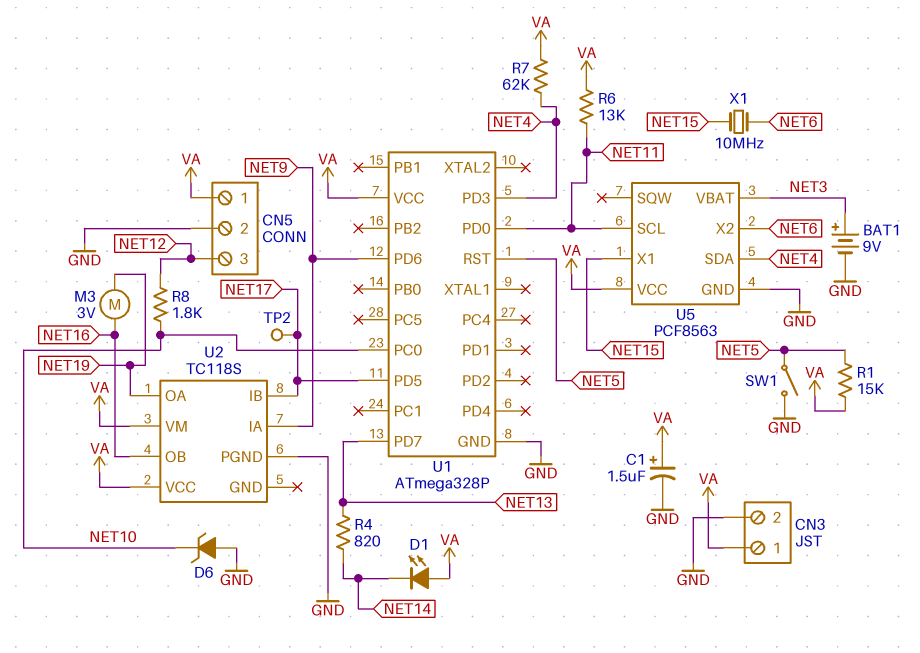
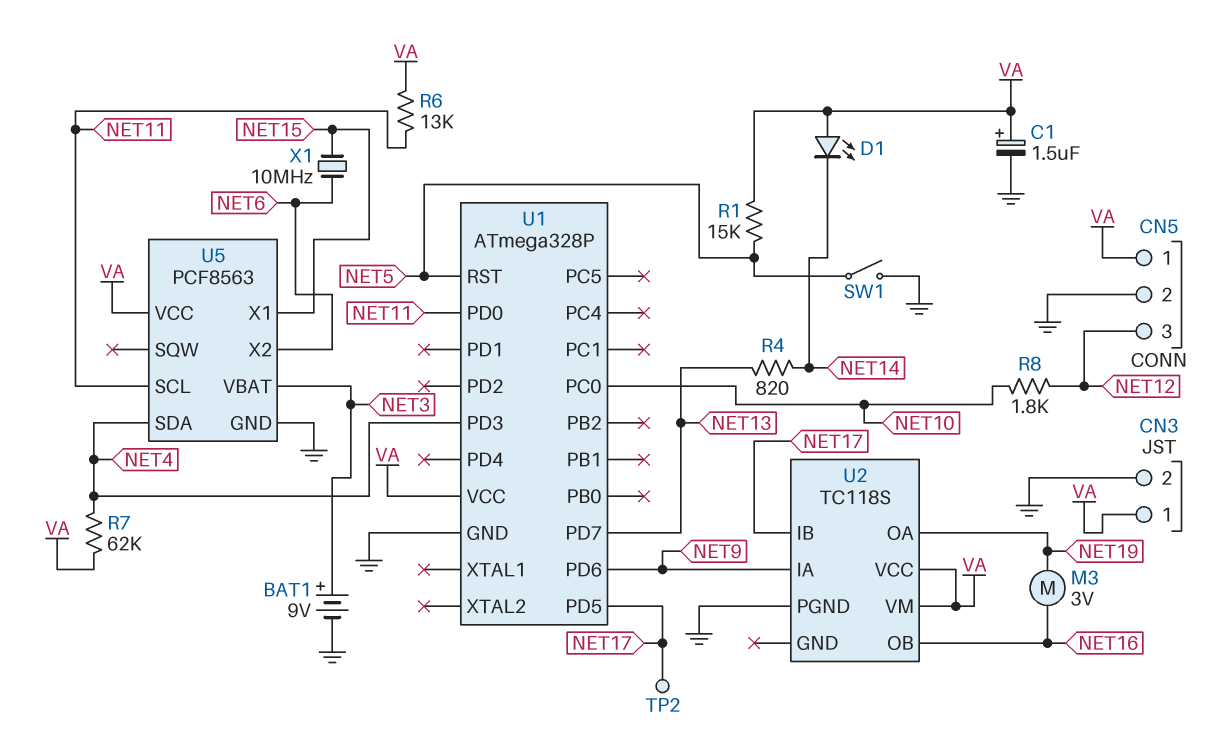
D6: zener (A GND, K NET10) -> none

